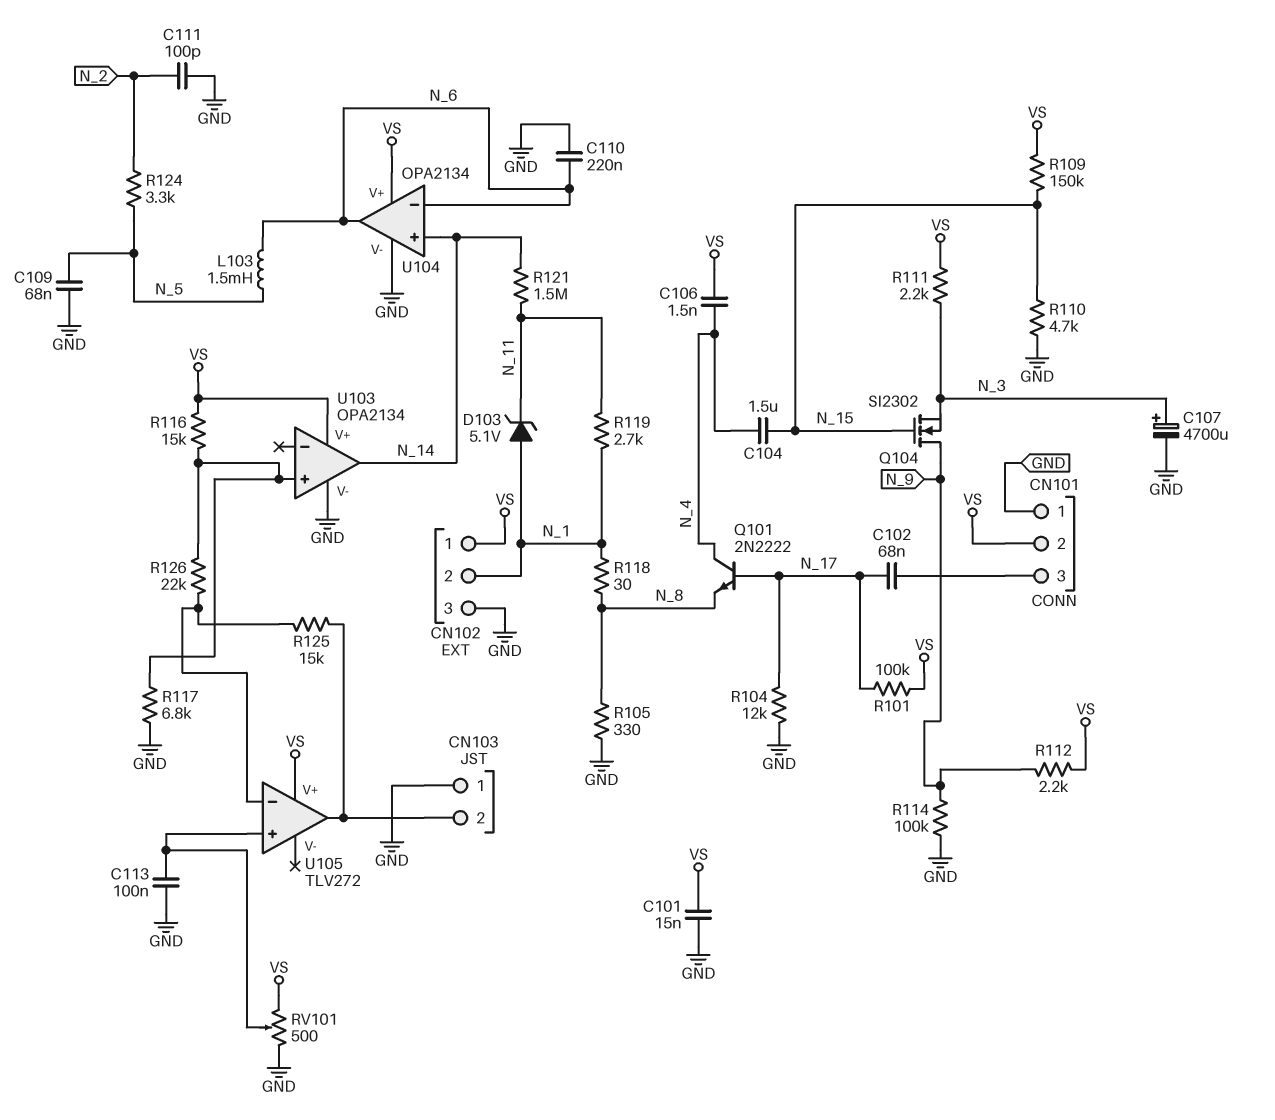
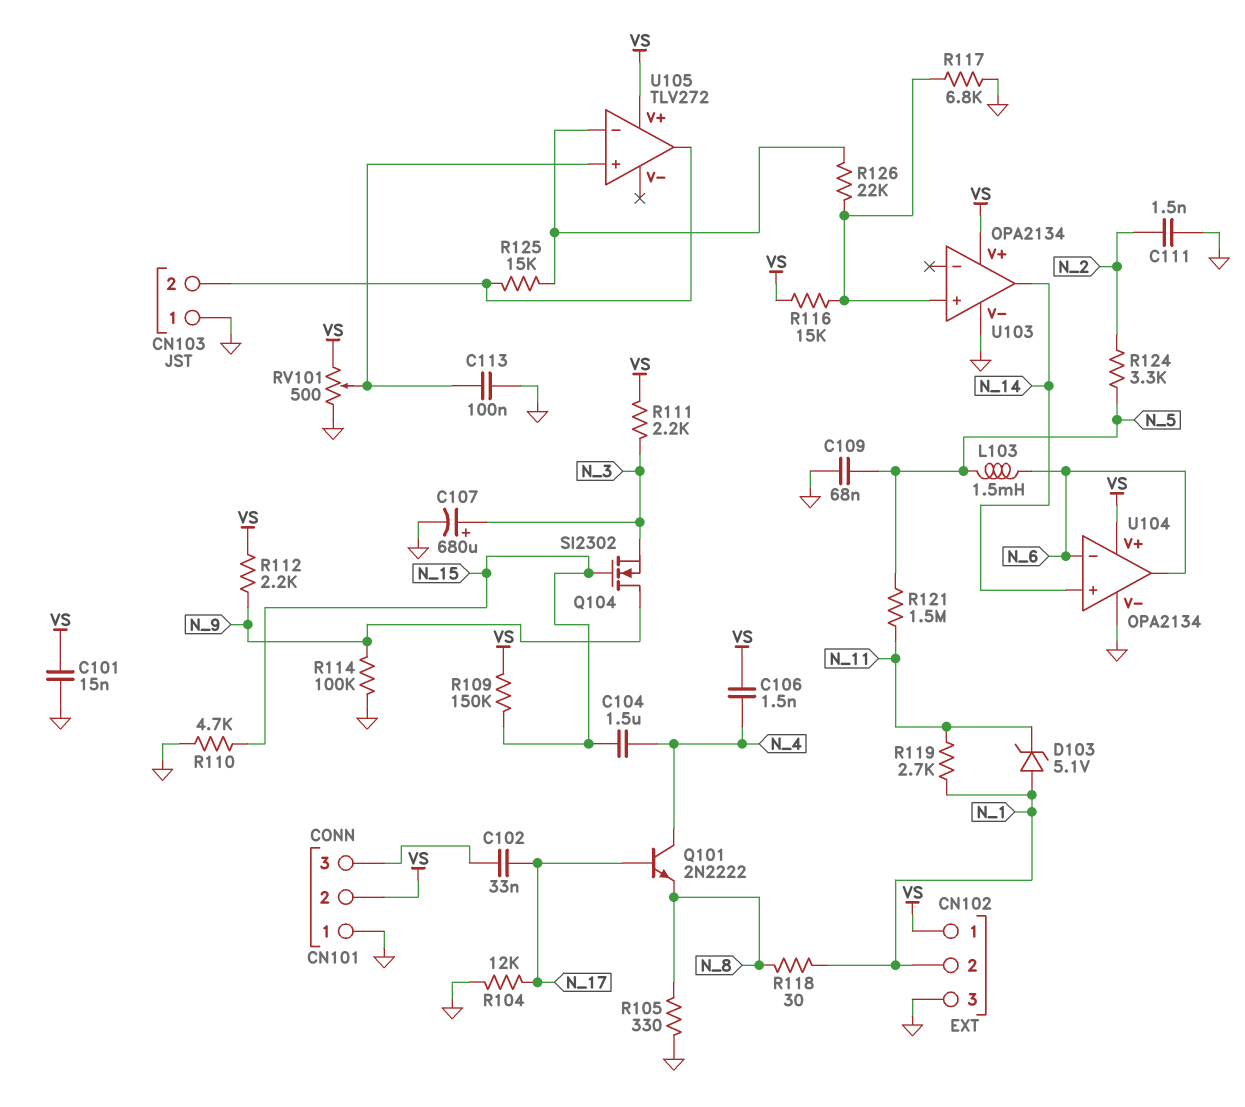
C102: 68nF (CN101/3, N_17) -> 33nF (CN101/3, N_17)
C107: 4700uF (plus N_3, minus GND) -> 680uF (plus N_3, minus GND)
C110: 220nF (GND, N_6) -> none
C111: 100pF (GND, N_2) -> 1.5nF (GND, N_2)
R101: 100k (N_17, VS) -> none
R121: 1.5M (N_11, N_14) -> 1.5M (N_5, N_11)

